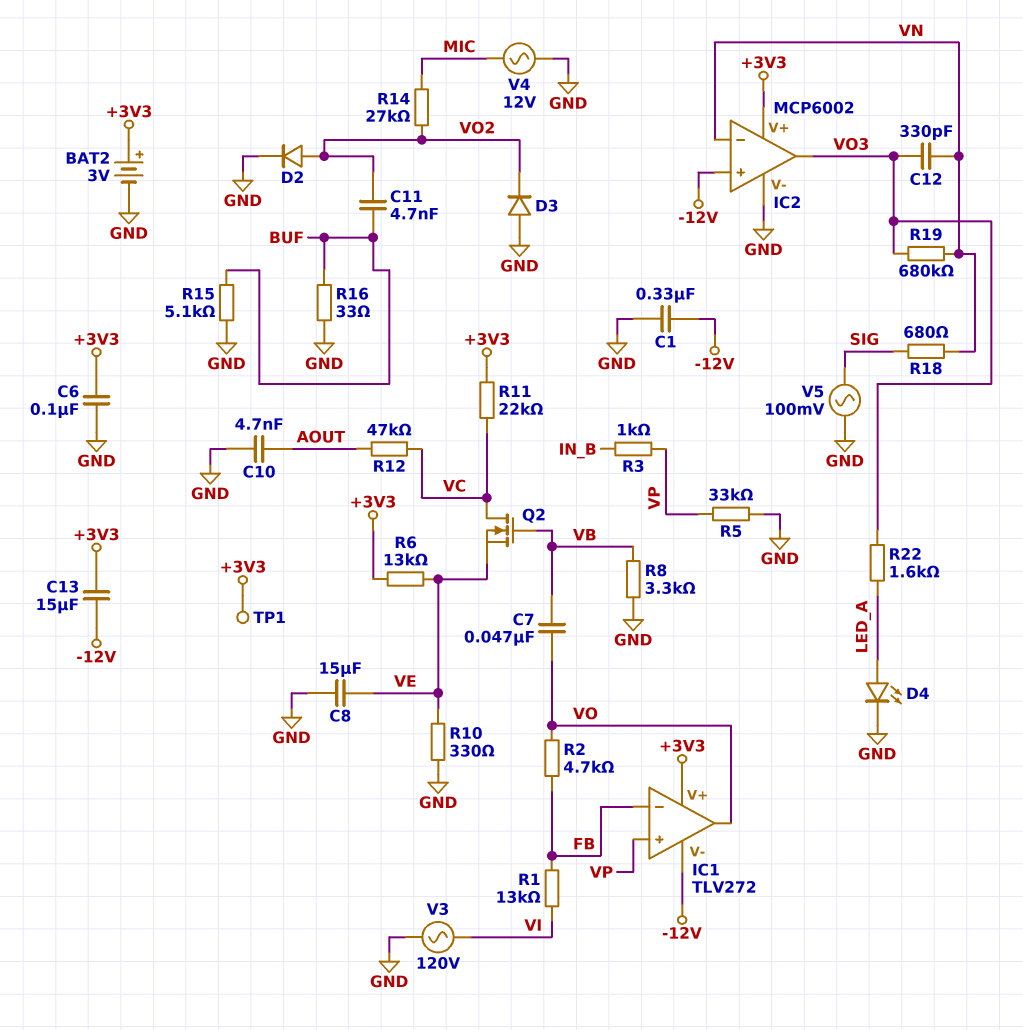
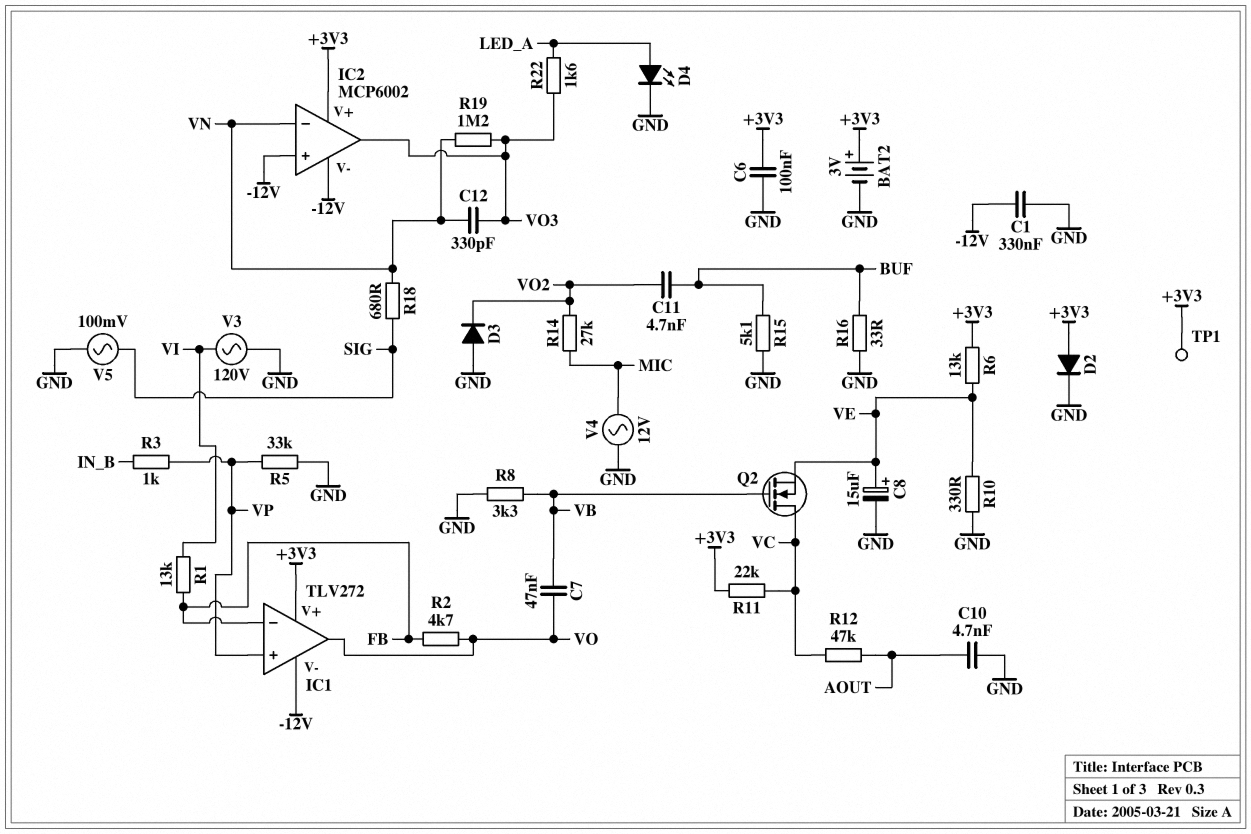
C8: 15uF (GND, VE) -> 15uF (plus VE, minus GND)
C13: 15uF (+3V3, -12V) -> none
D2: diode (A VO2, K GND) -> diode (A +3V3, K GND)
IC2 pin V-: GND -> -12V
R19: 680k (VN, VO3) -> 1.2M (VN, VO3)

